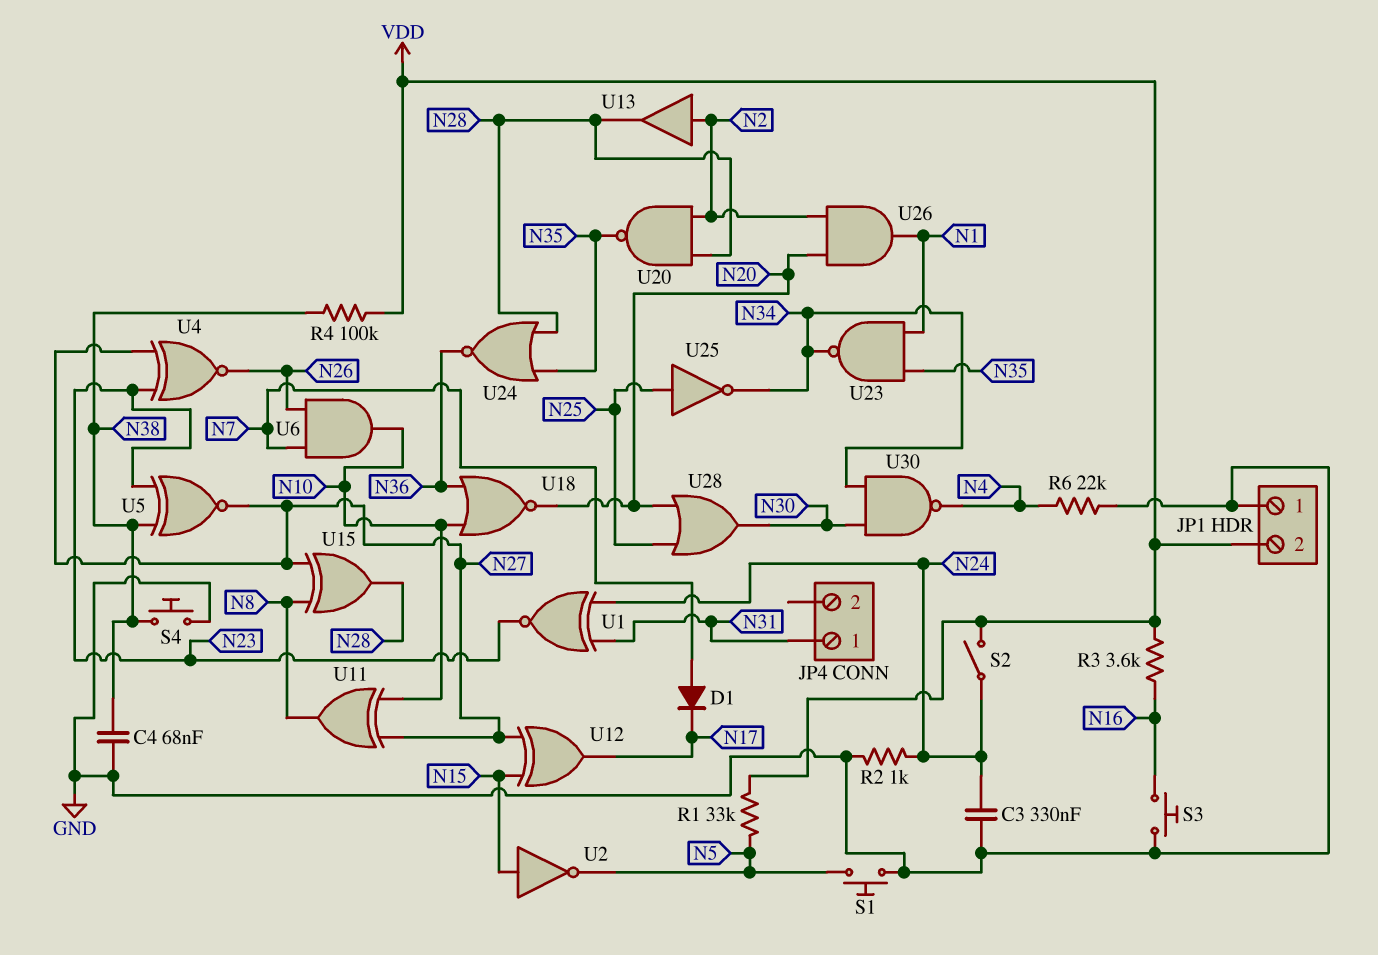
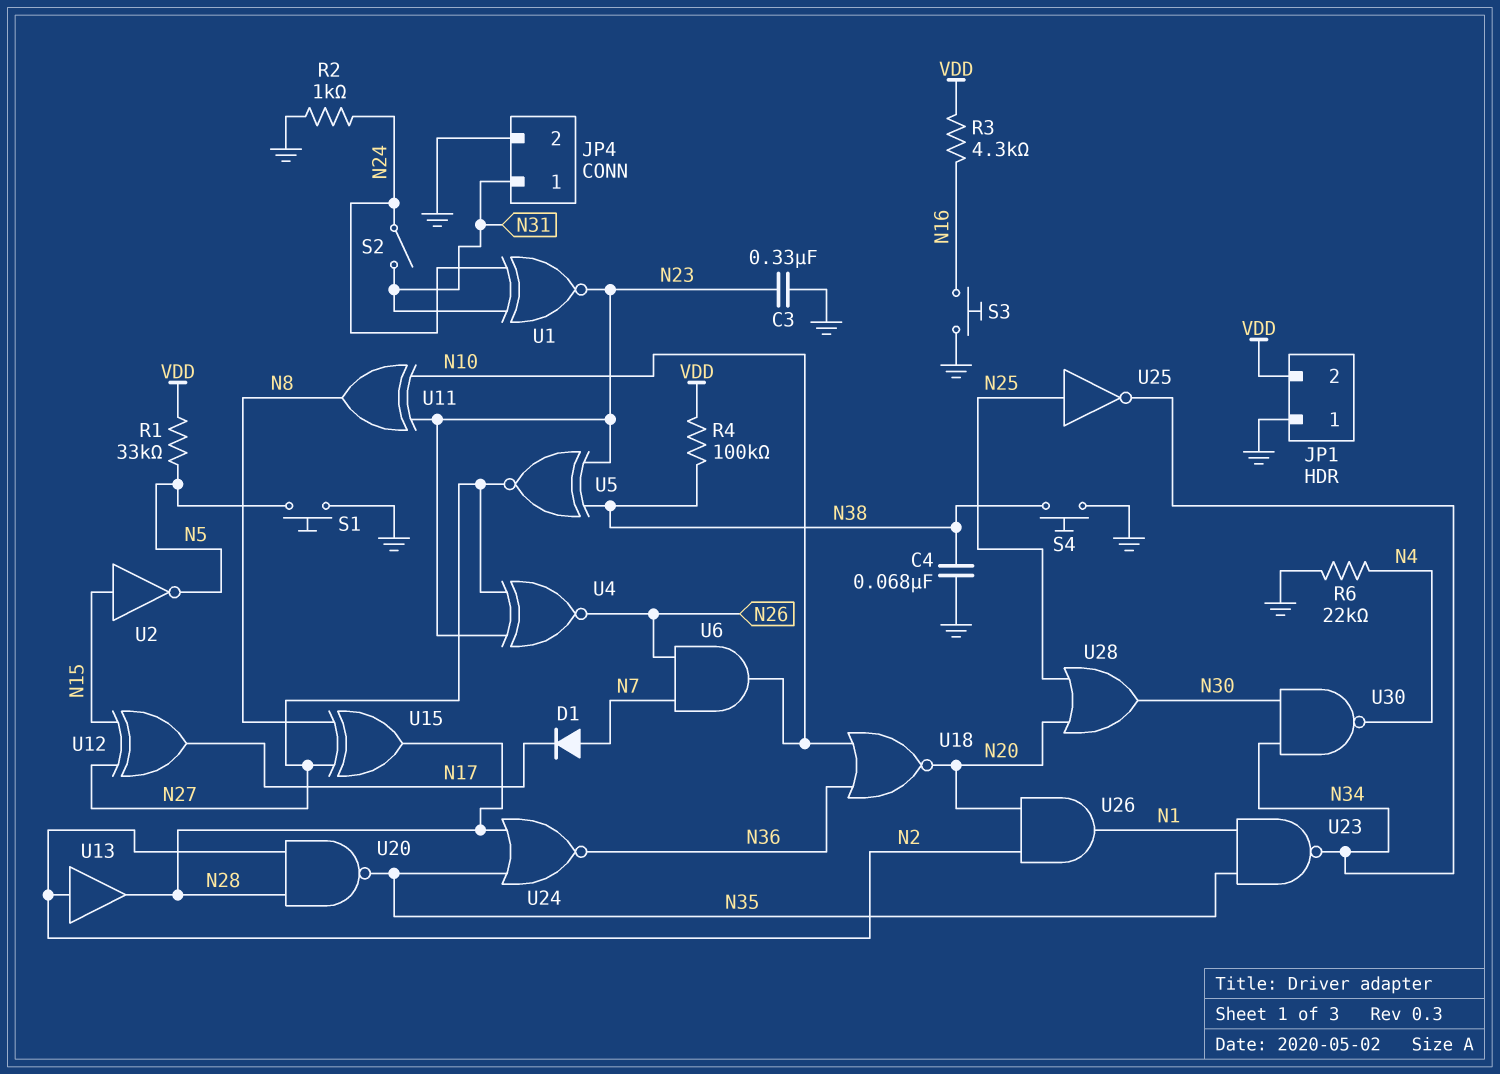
C3: 330nF (GND, N24) -> 330nF (GND, N23)
JP4 pin 2: none -> GND
R3: 3.6k (N16, VDD) -> 4.3k (N16, VDD)
S2: switch (N24, VDD) -> switch (N24, N31)
U11: XOR (in N10, in N27, out N8) -> XOR (in N10, in N23, out N8)

